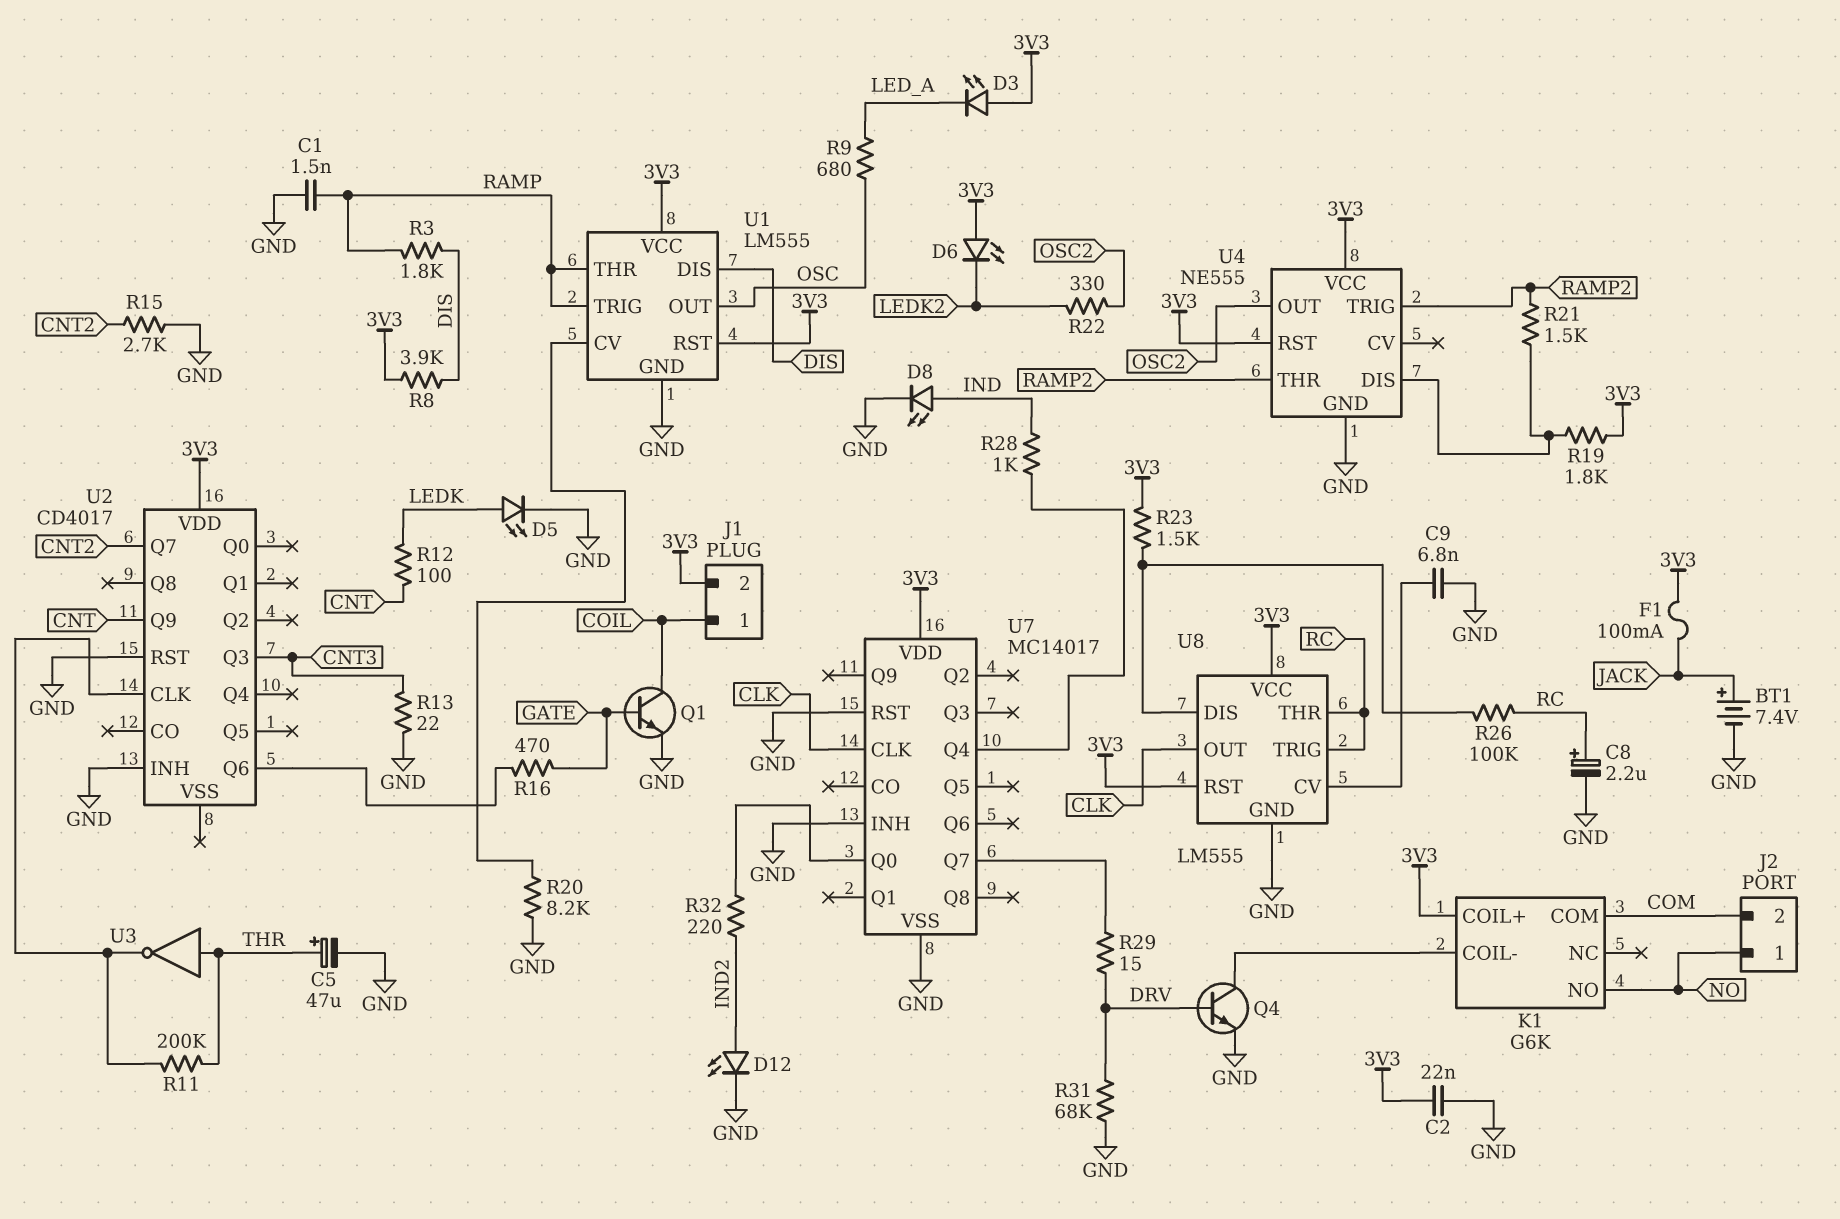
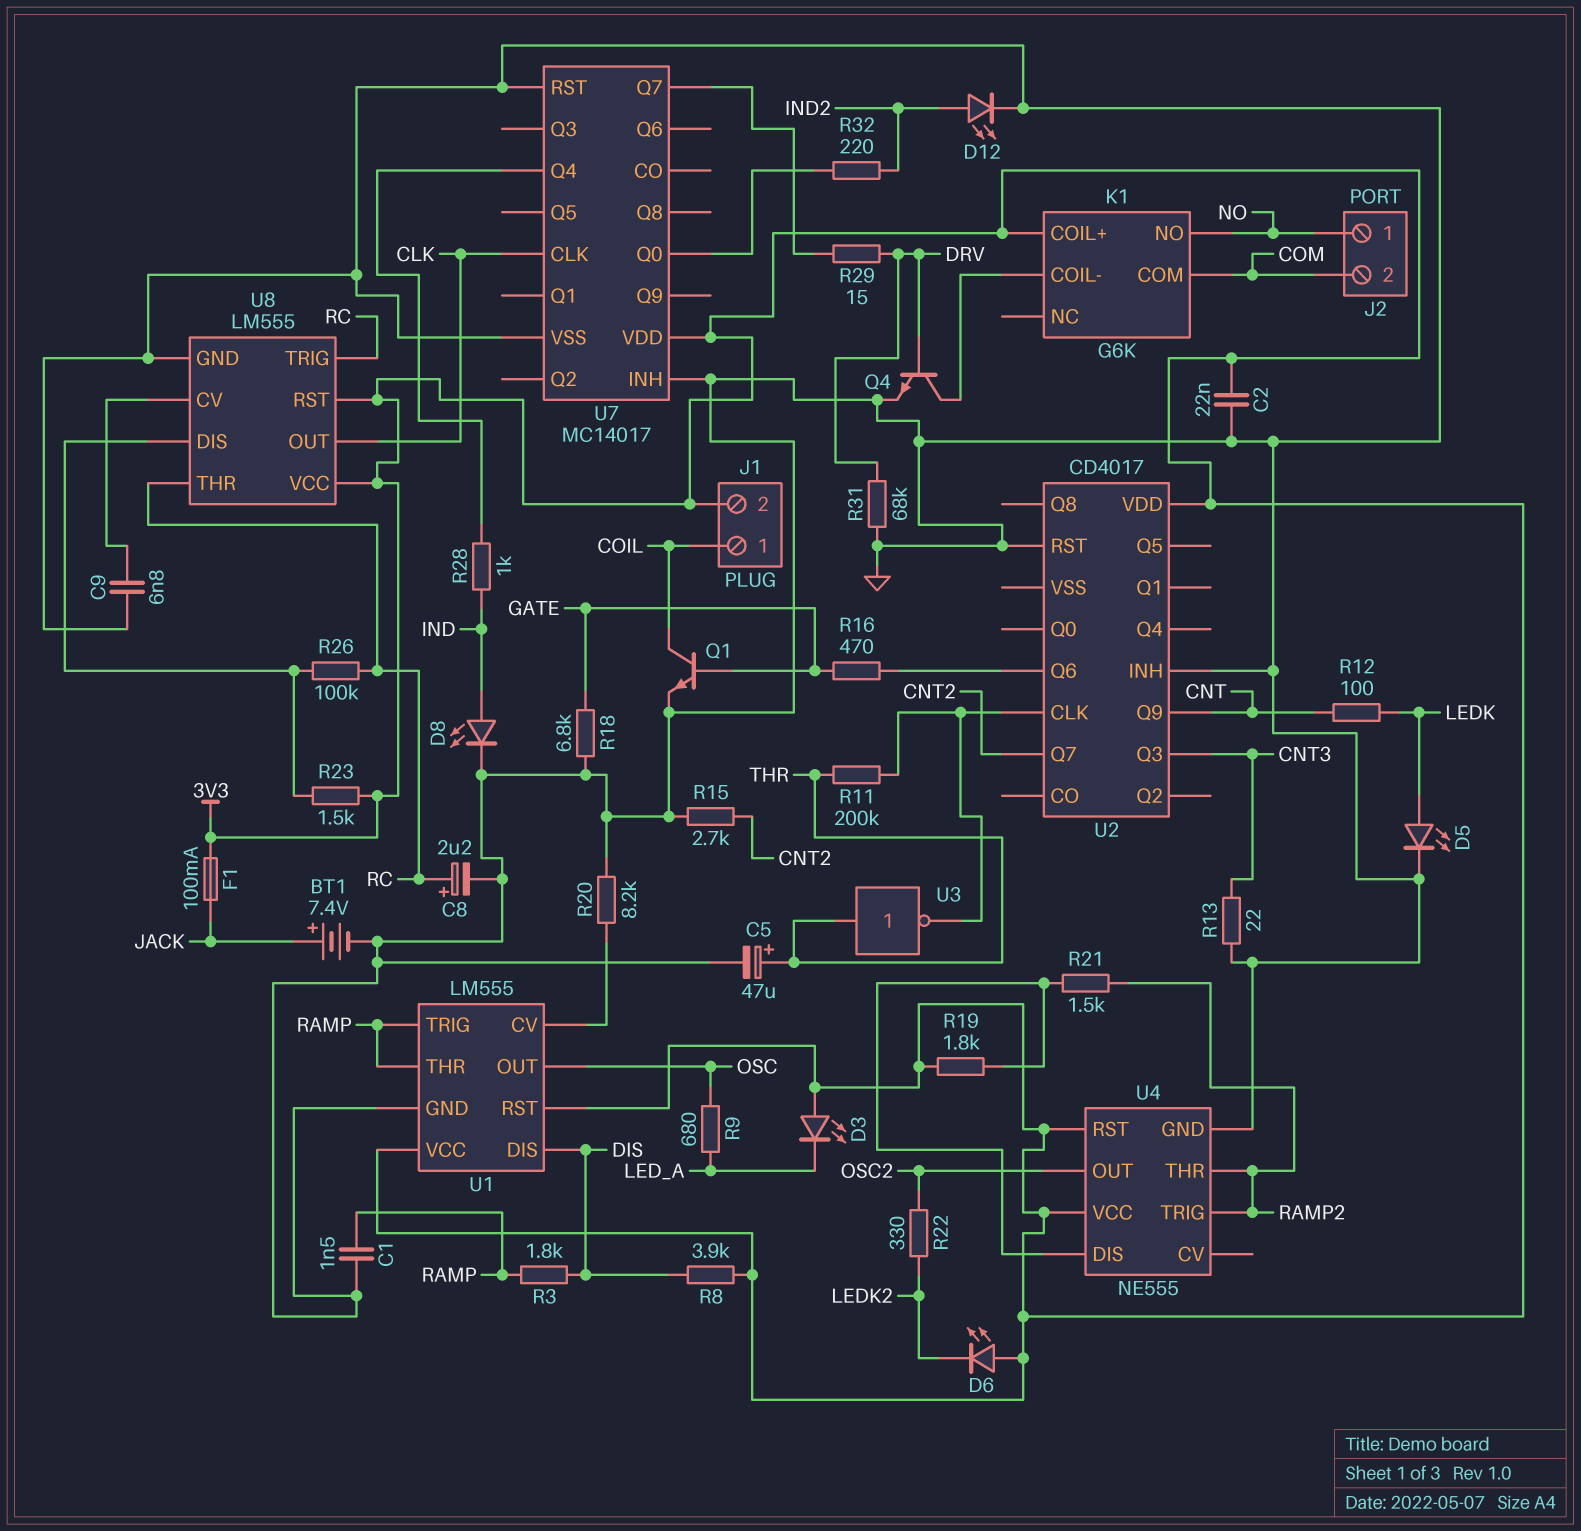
R18: none -> 6.8k (GATE, GND)

